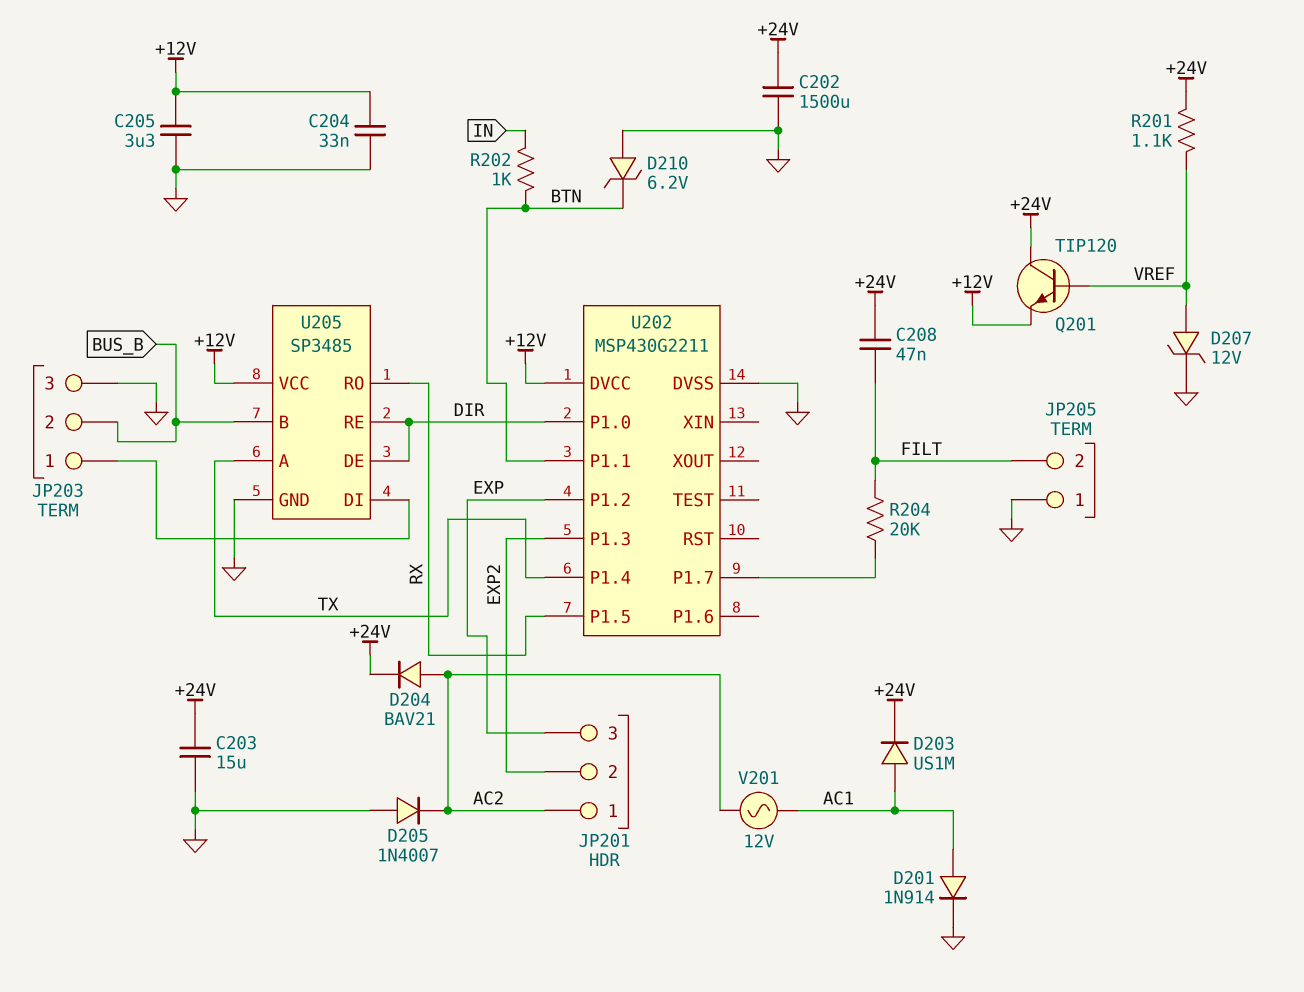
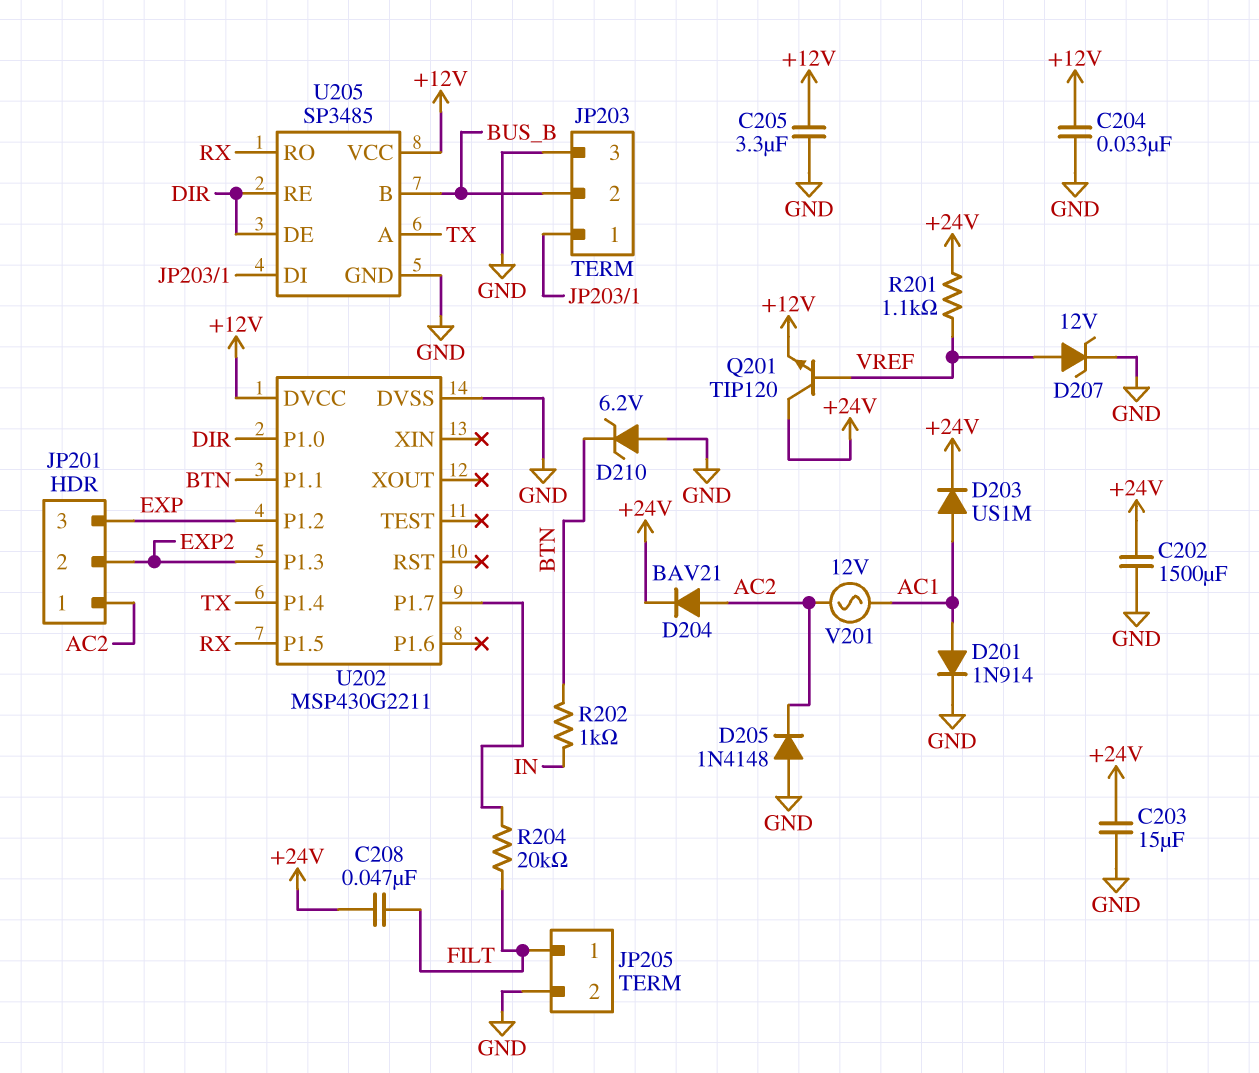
D205: diode 1N4007 (A GND, K AC2) -> diode 1N4148 (A GND, K AC2)
JP205 pin 1: GND -> FILT
JP205 pin 2: FILT -> GND

